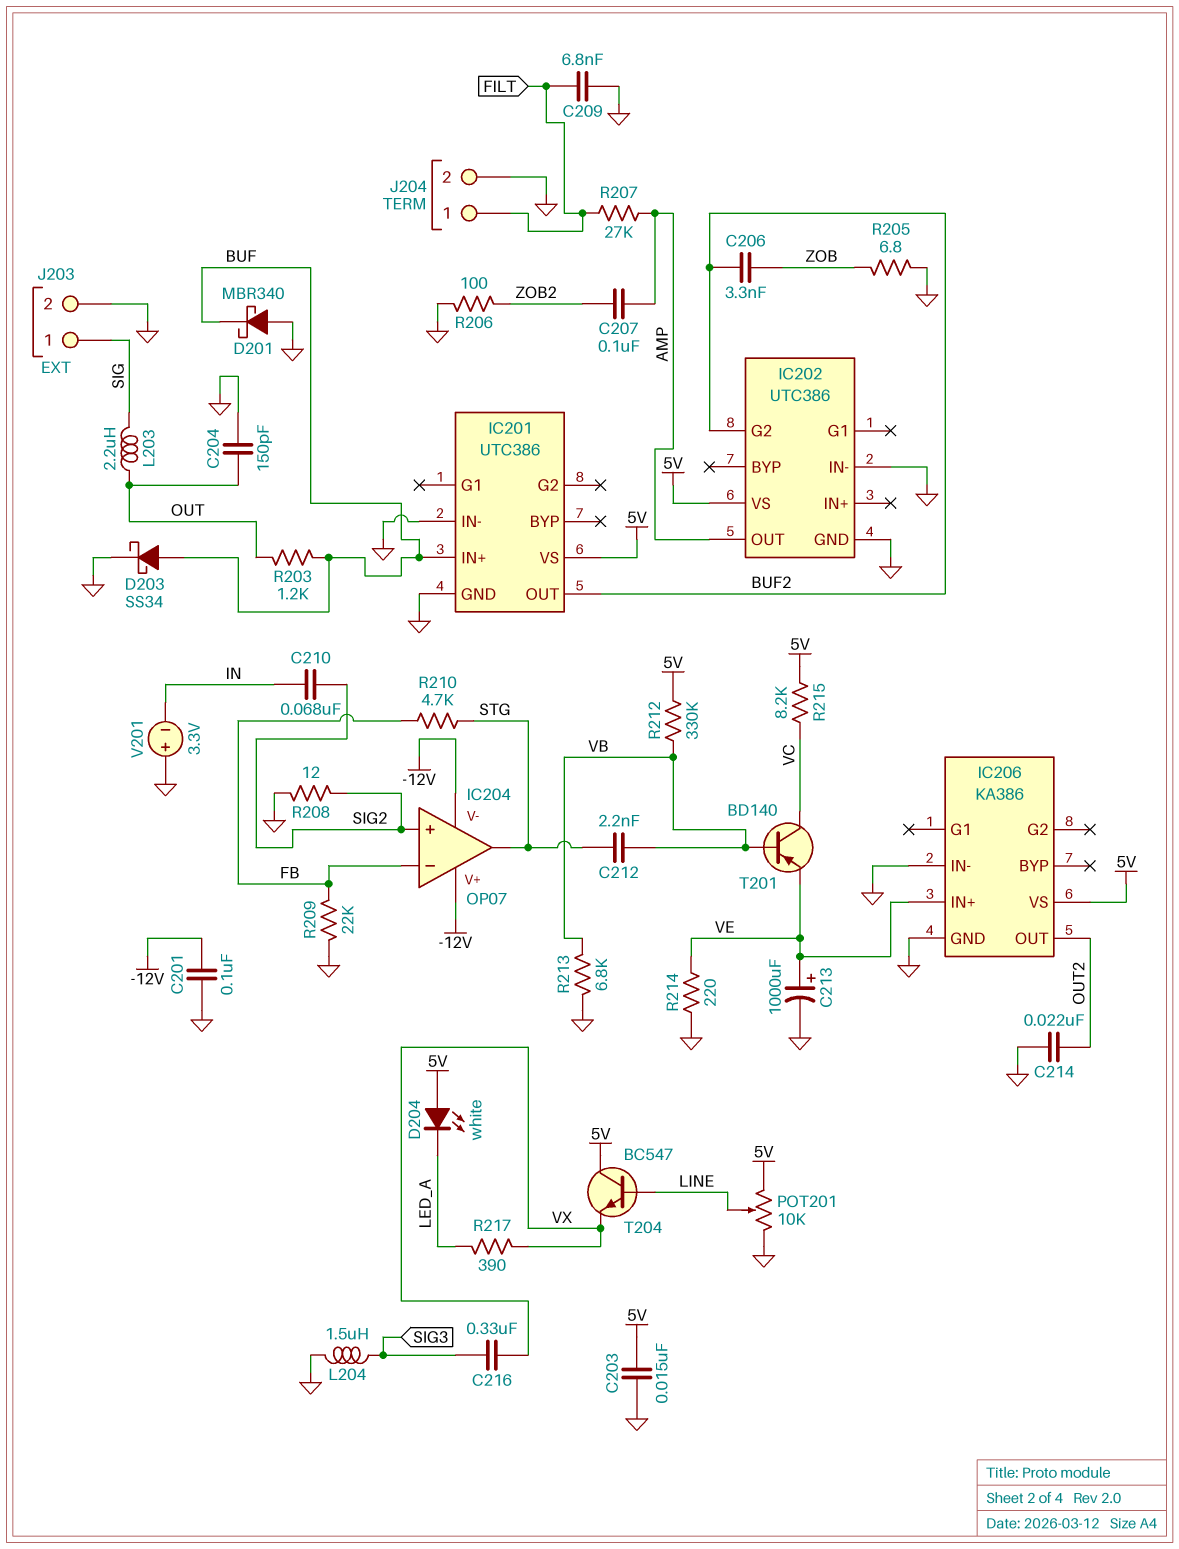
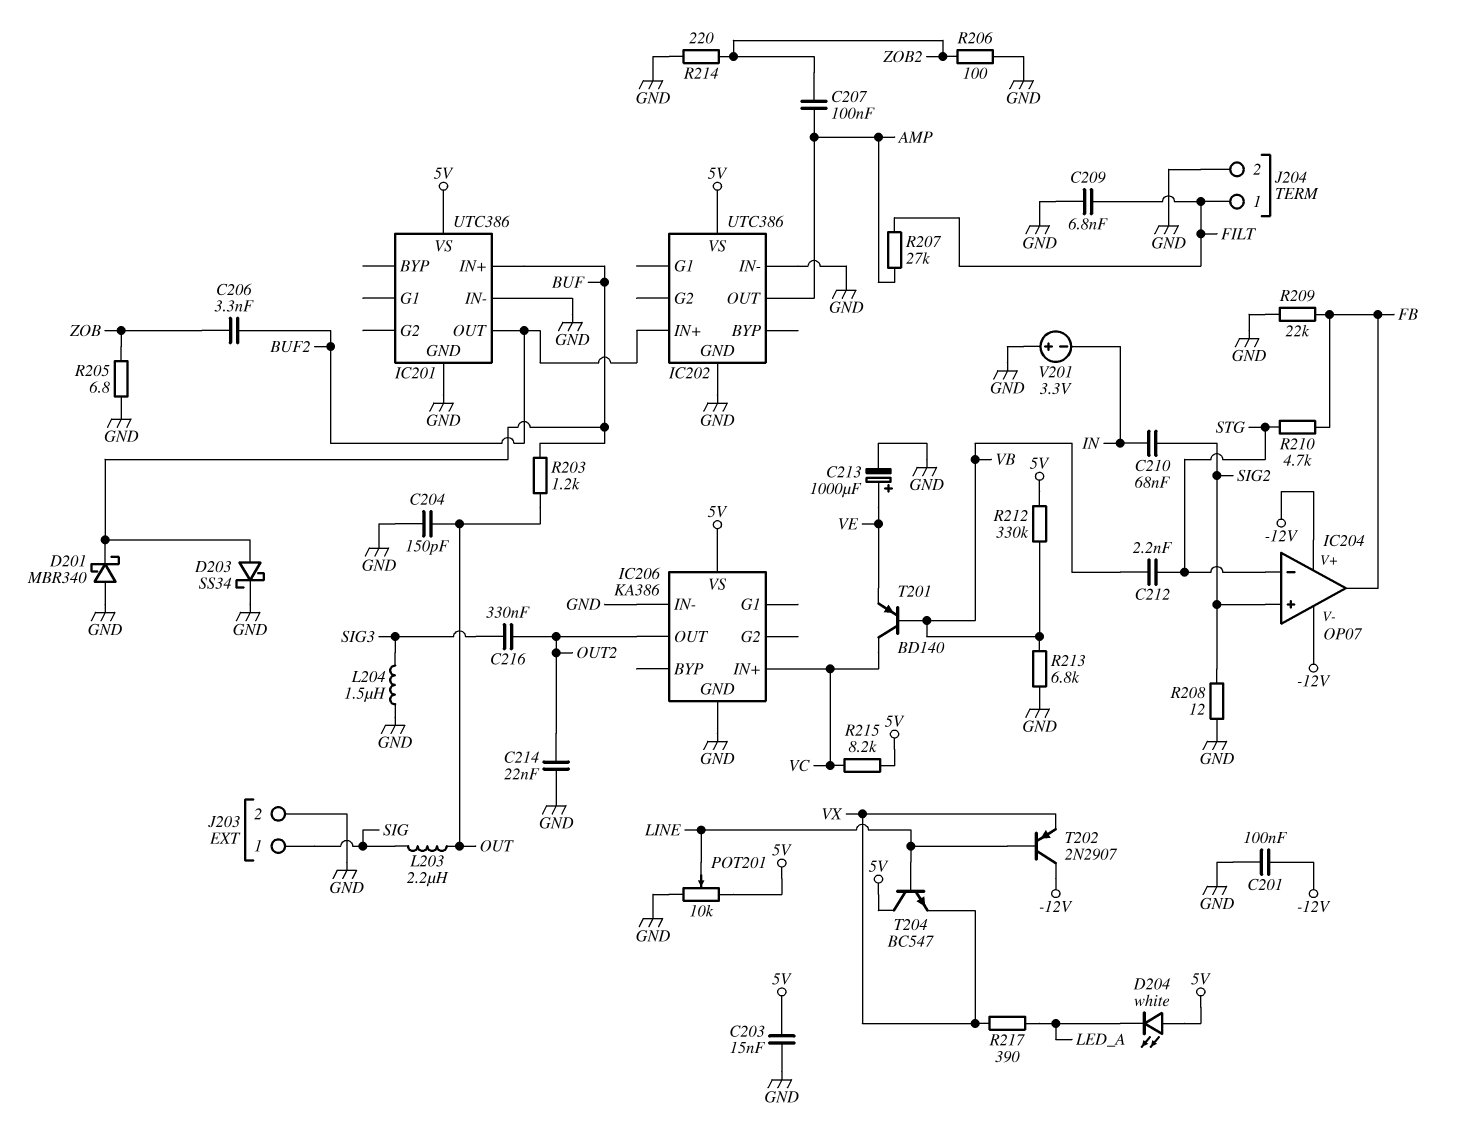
C216: 330nF (SIG3, VX) -> 330nF (OUT2, SIG3)
IC202 pin G2: BUF2 -> none
IC202 pin IN+: none -> BUF2
IC204 pin in-: FB -> STG
IC204 pin out: STG -> FB
IC206 pin IN+: VE -> VC
R214: 220 (GND, VE) -> 220 (GND, ZOB2)
T202: none -> PNP 2N2907 (B LINE, C -12V, E VX)

